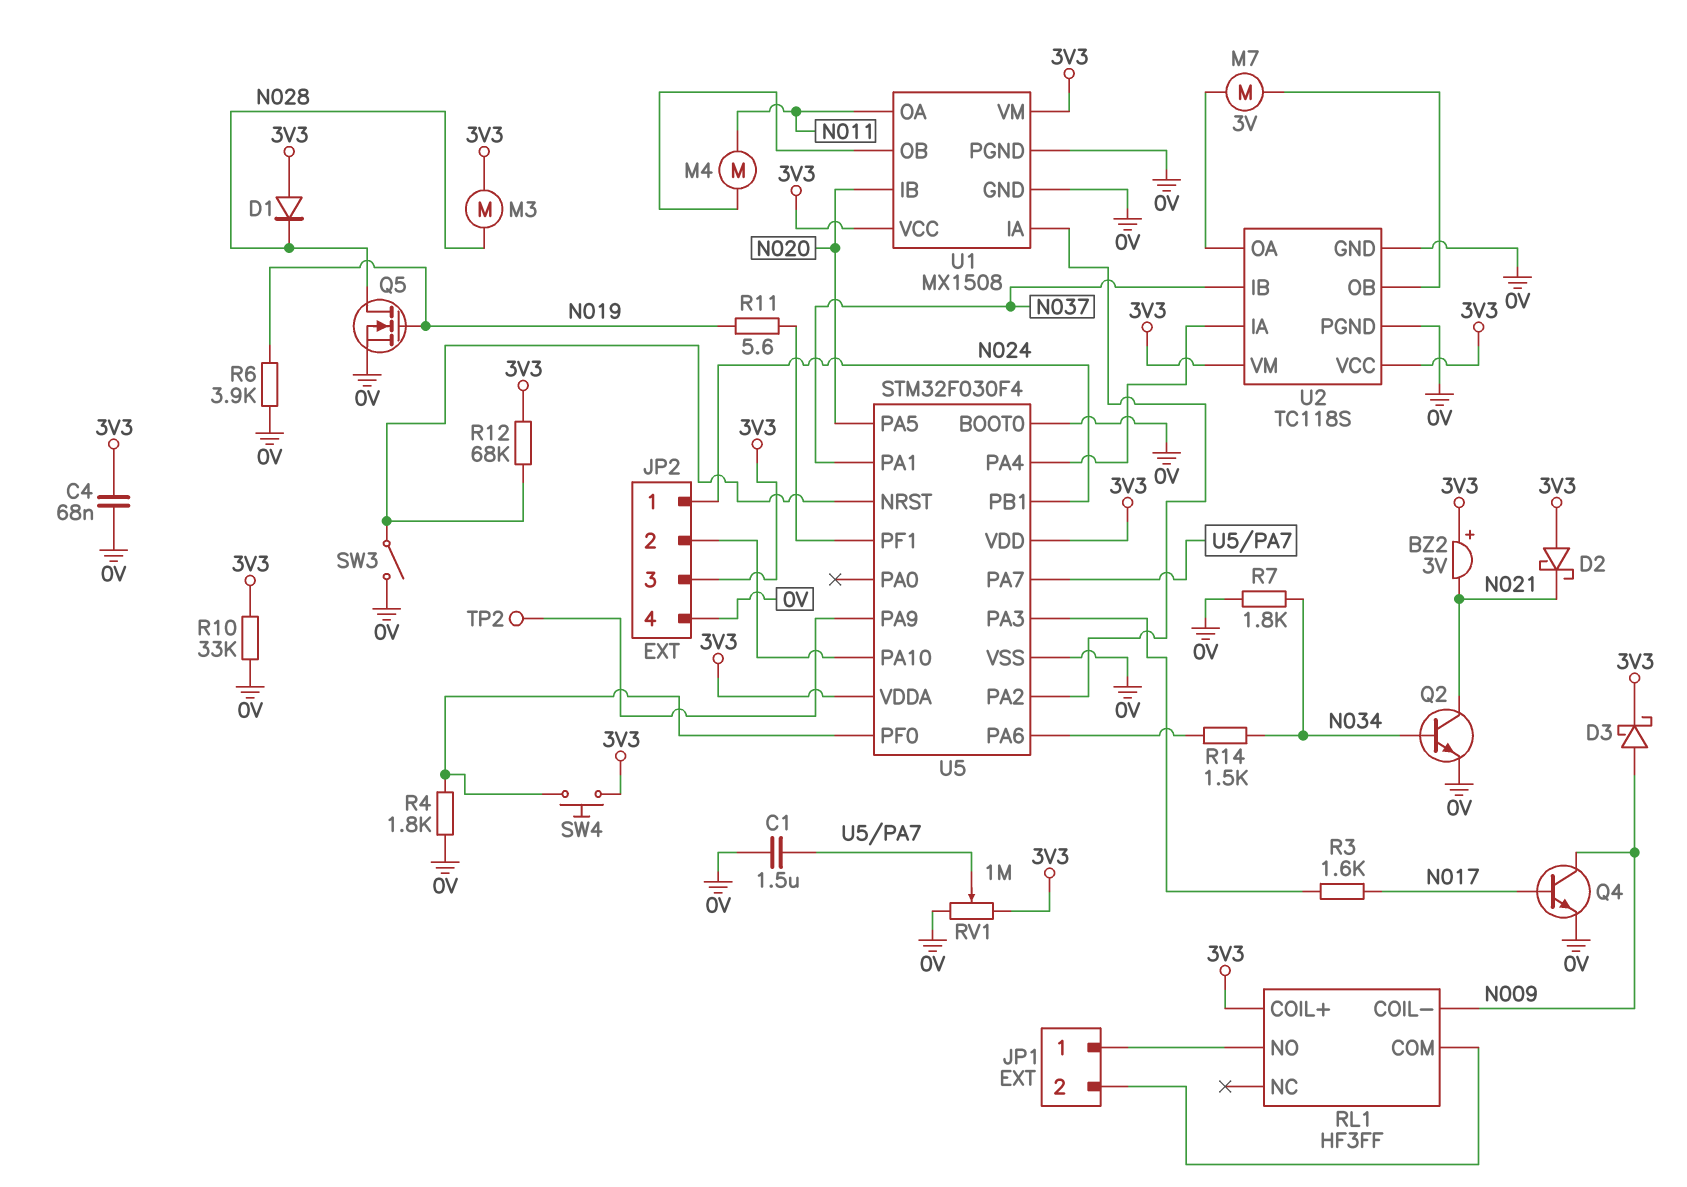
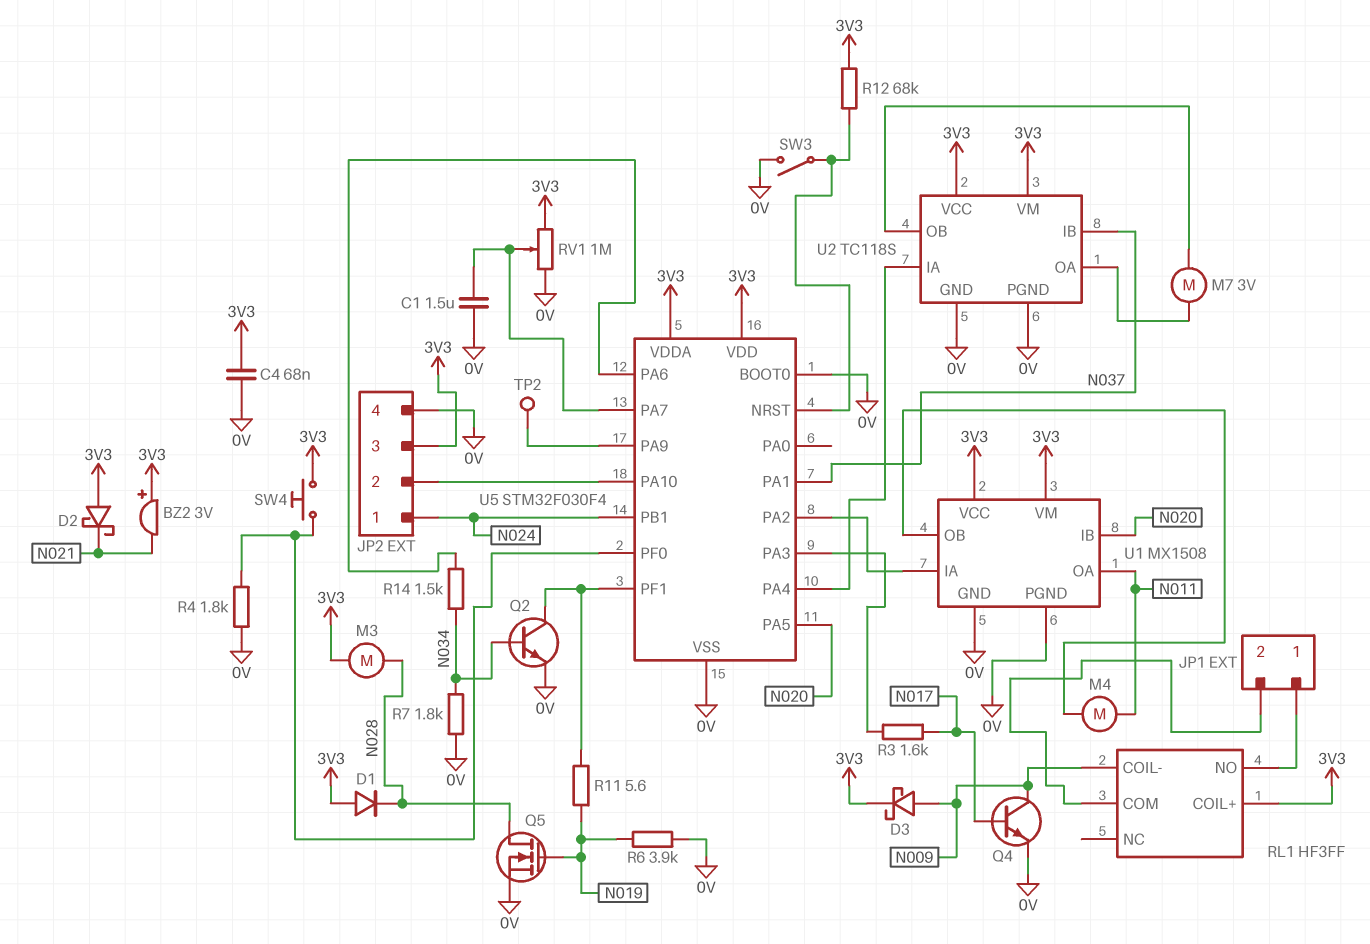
Q2: NPN (B N034, C N021, E 0V) -> NPN (B N034, C U5/PF1, E 0V)
R10: 33k (0V, 3V3) -> none

